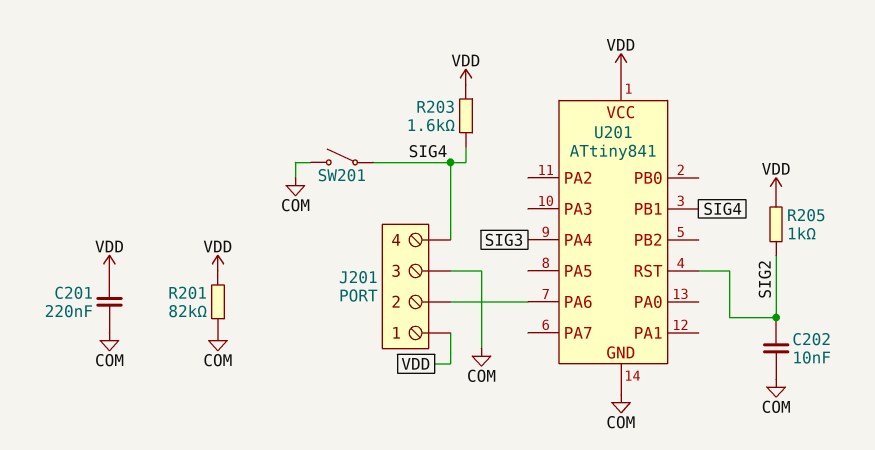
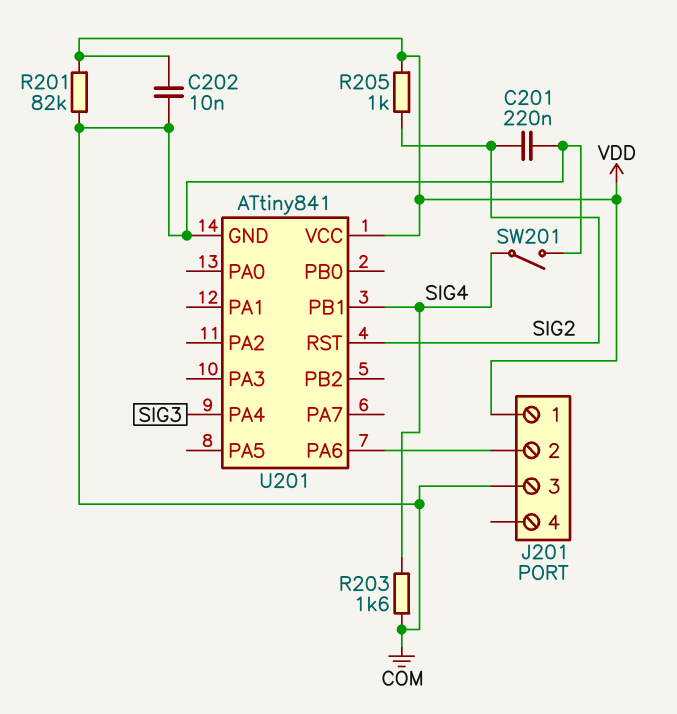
C201: 220nF (COM, VDD) -> 220nF (COM, SIG2)
C202: 10nF (COM, SIG2) -> 10nF (COM, VDD)
J201 pin 4: SIG4 -> none
R203: 1.6k (SIG4, VDD) -> 1.6k (COM, SIG4)

